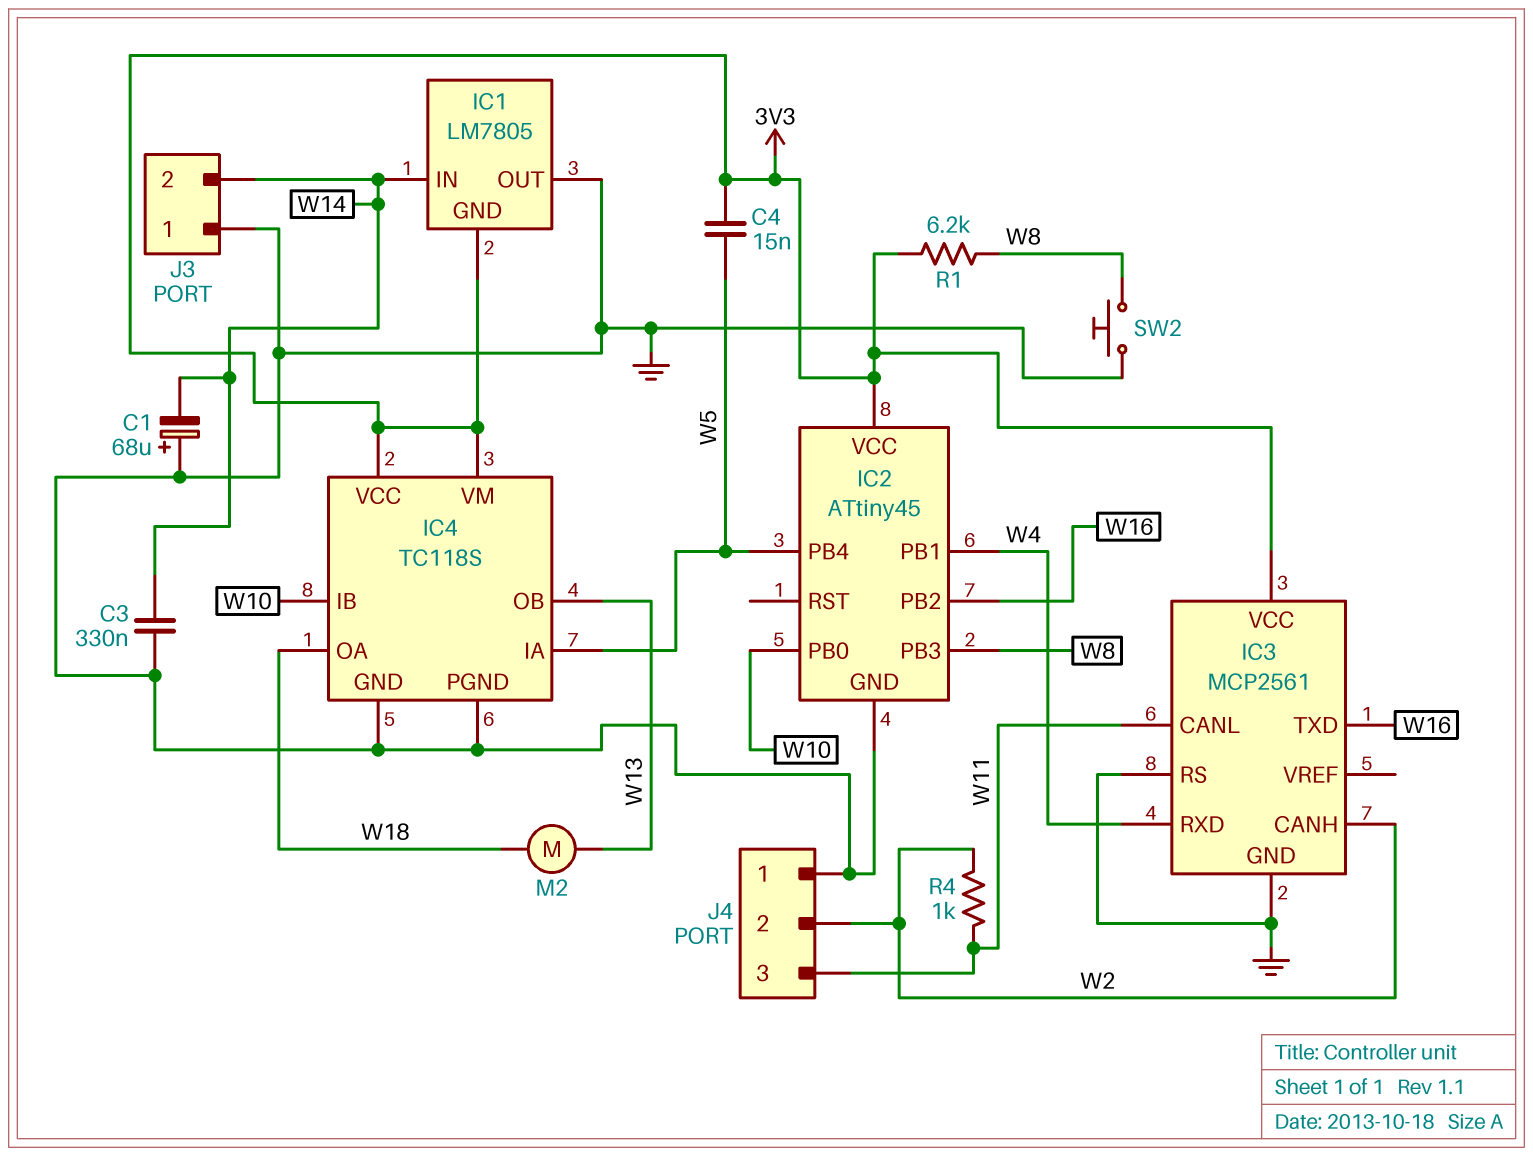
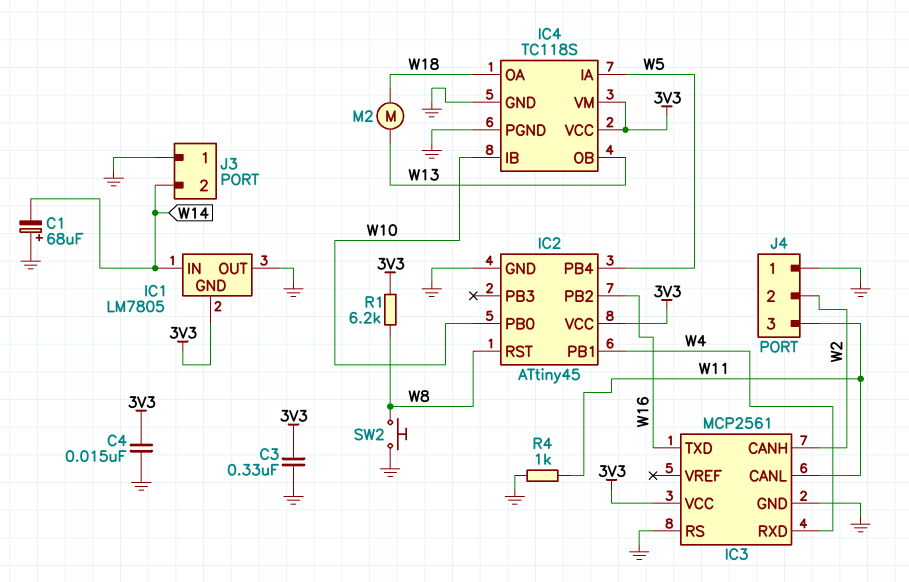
C3: 330nF (GND, W14) -> 330nF (3V3, GND)
C4: 15nF (3V3, W5) -> 15nF (3V3, GND)
IC2 pin PB3: W8 -> none
IC2 pin RST: none -> W8
R4: 1k (W2, W11) -> 1k (GND, W11)

